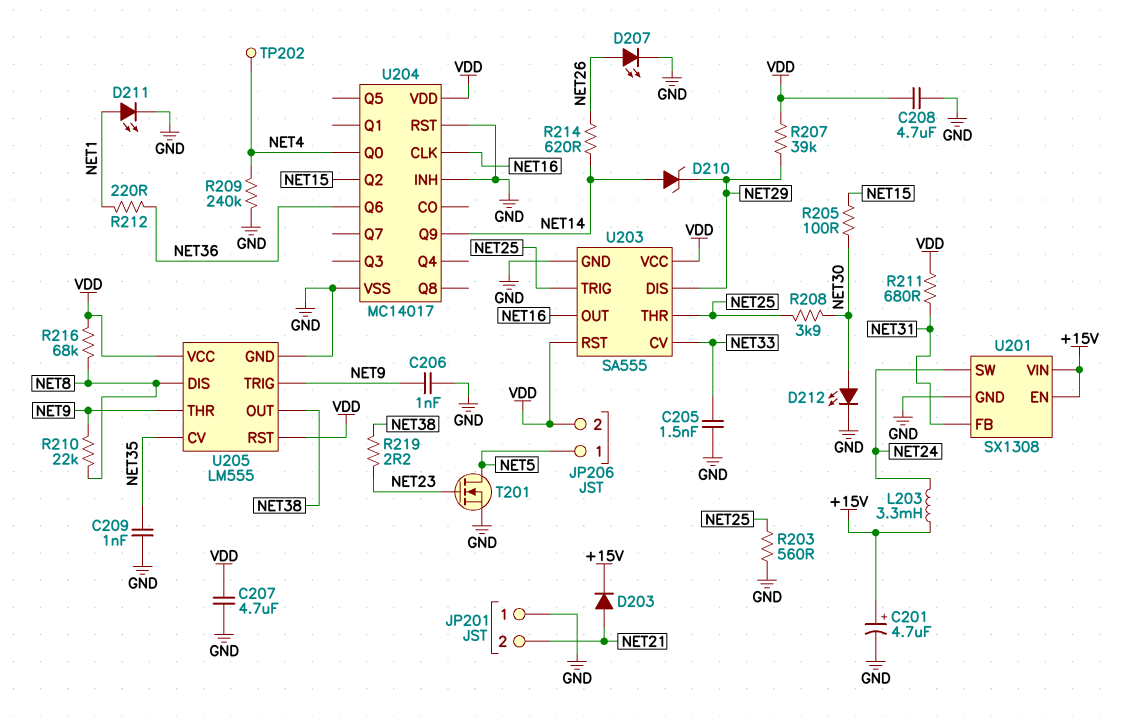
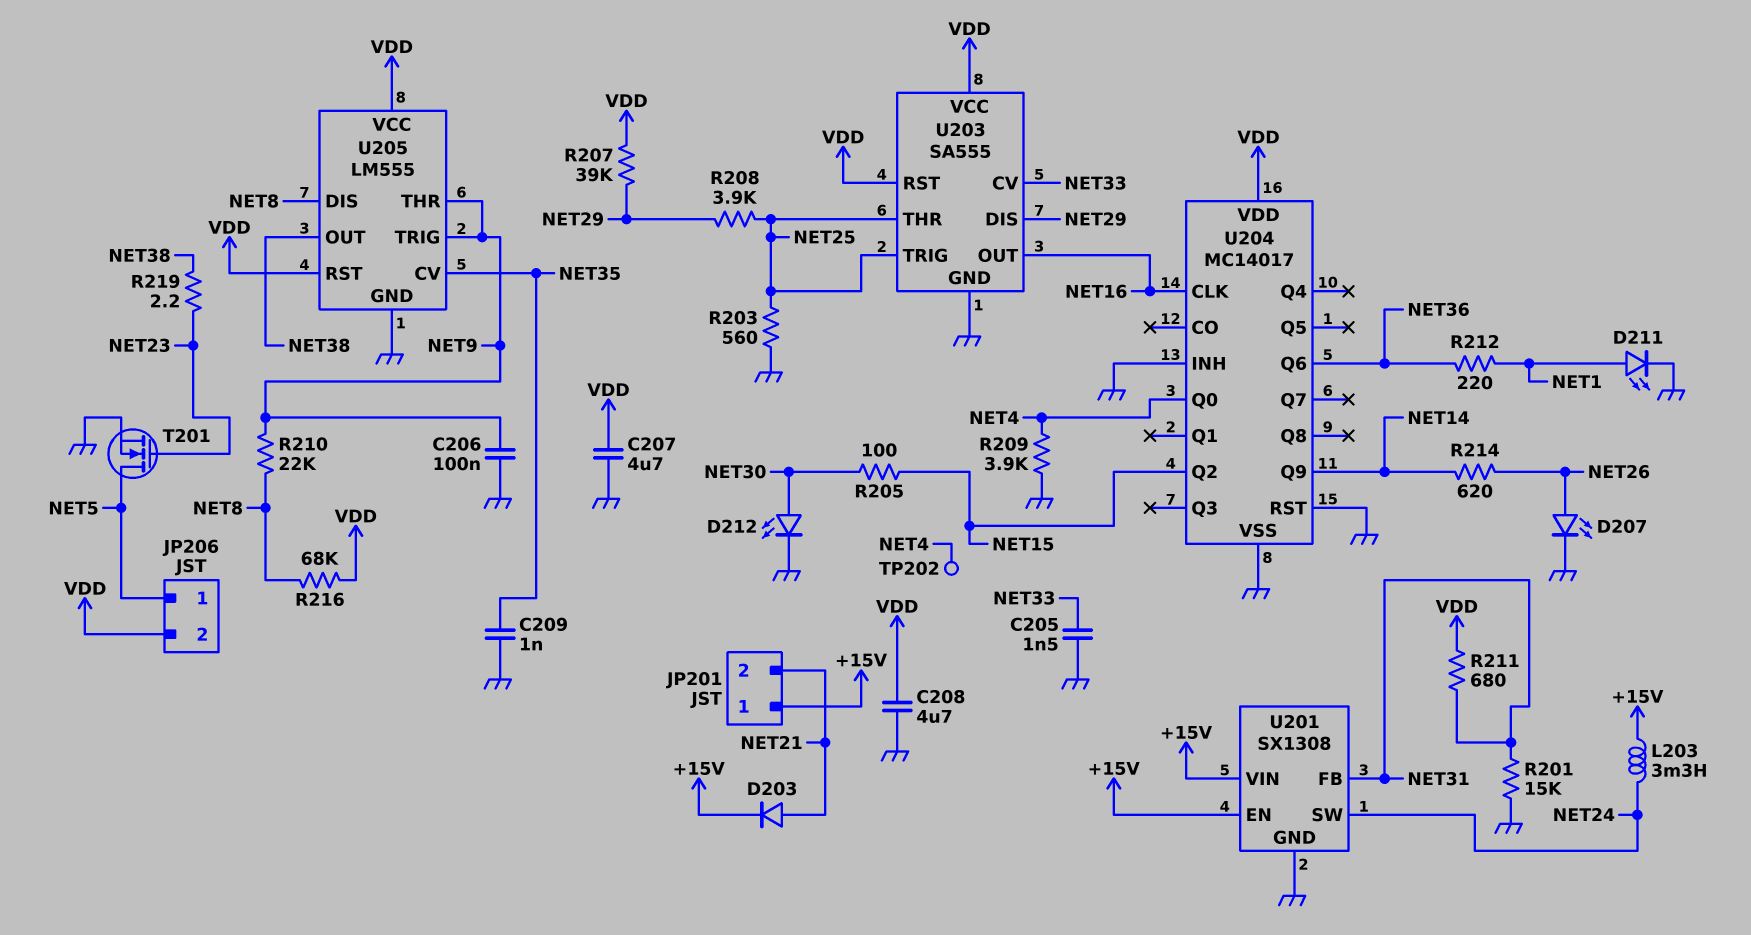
C201: 4.7uF (plus +15V, minus GND) -> none
C206: 1nF (GND, NET9) -> 100nF (GND, NET9)
D210: zener (A NET14, K NET29) -> none
JP201 pin 1: GND -> +15V
R201: none -> 15k (GND, NET31)
R208: 3.9k (NET25, NET30) -> 3.9k (NET25, NET29)
R209: 240k (GND, NET4) -> 3.9k (GND, NET4)

